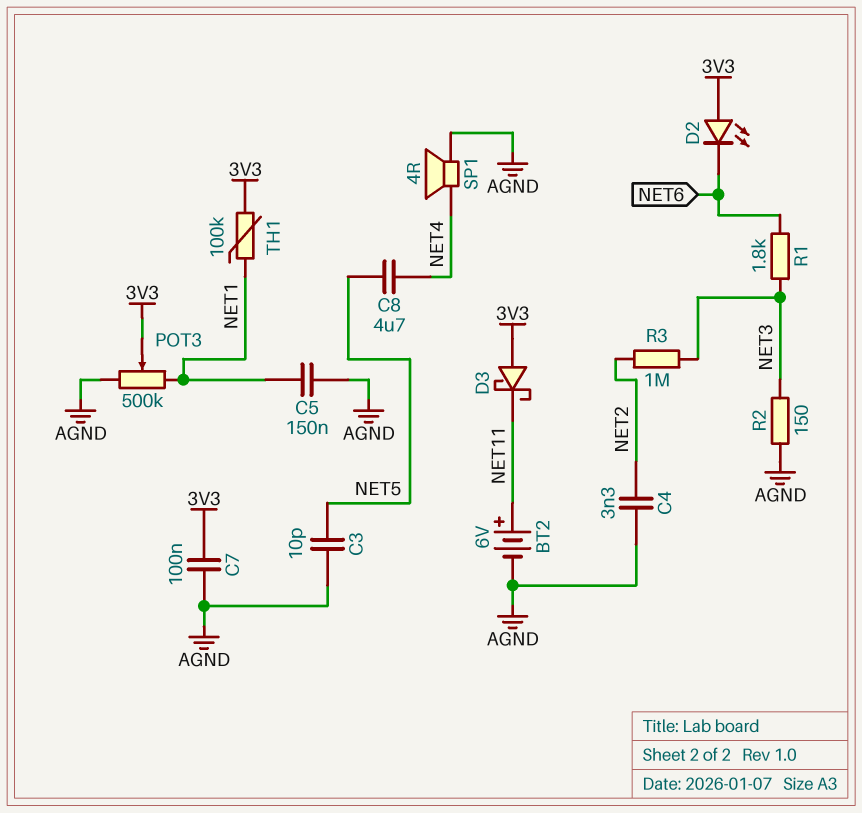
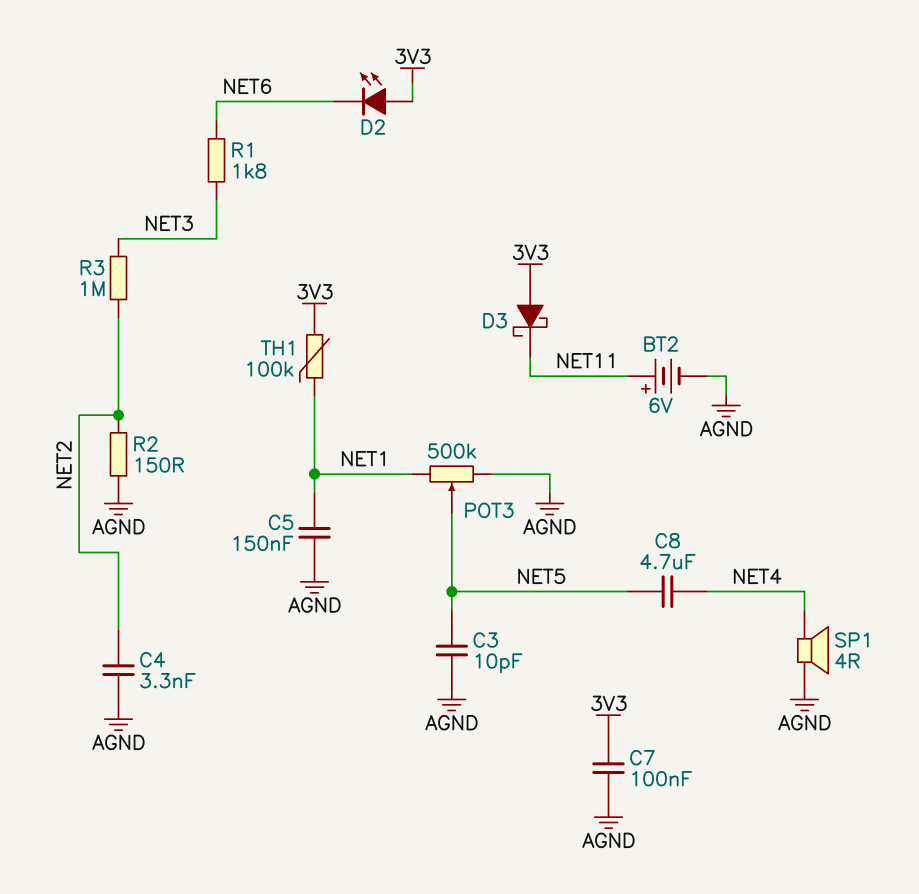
POT3: 500k (AGND, NET1, wiper 3V3) -> 500k (AGND, NET1, wiper NET5)
R2: 150 (AGND, NET3) -> 150 (AGND, NET2)

